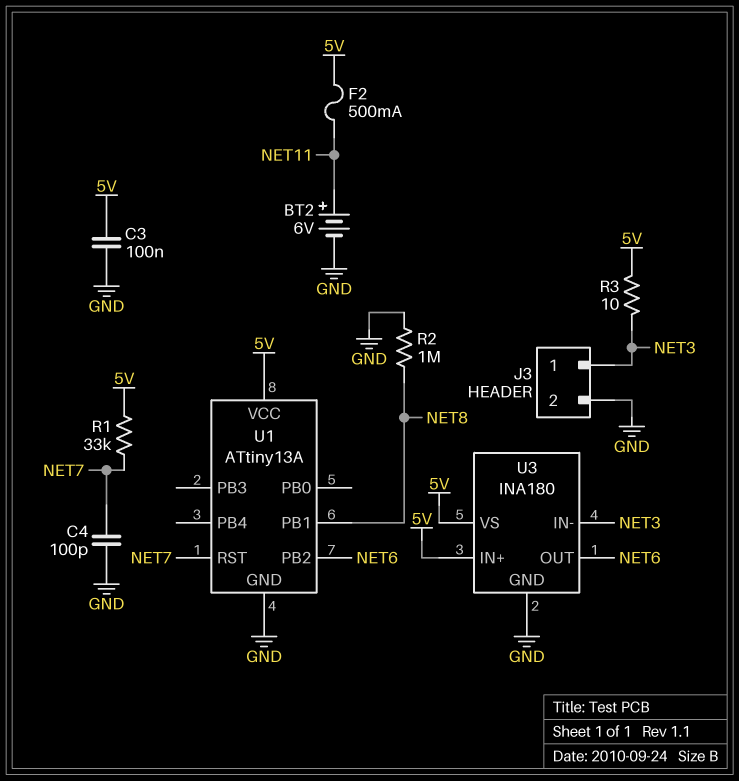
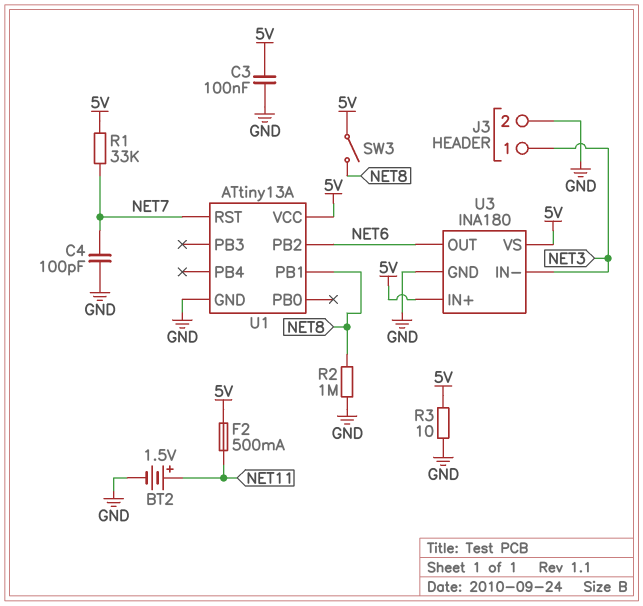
BT2: 6V (plus NET11, minus GND) -> 1.5V (plus NET11, minus GND)
R3: 10 (5V, NET3) -> 10 (5V, GND)
SW3: none -> switch (5V, NET8)

